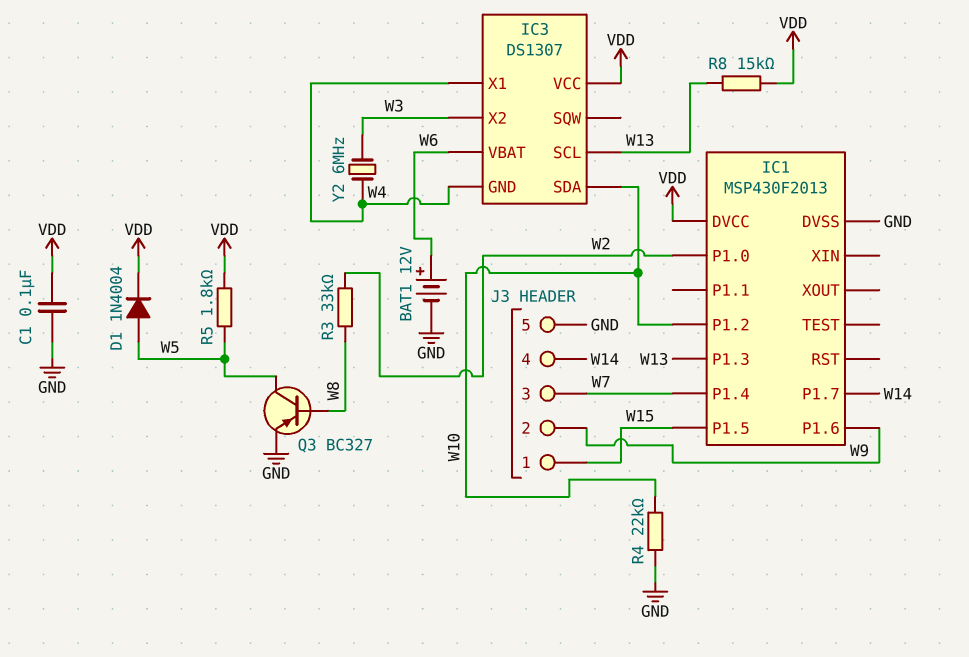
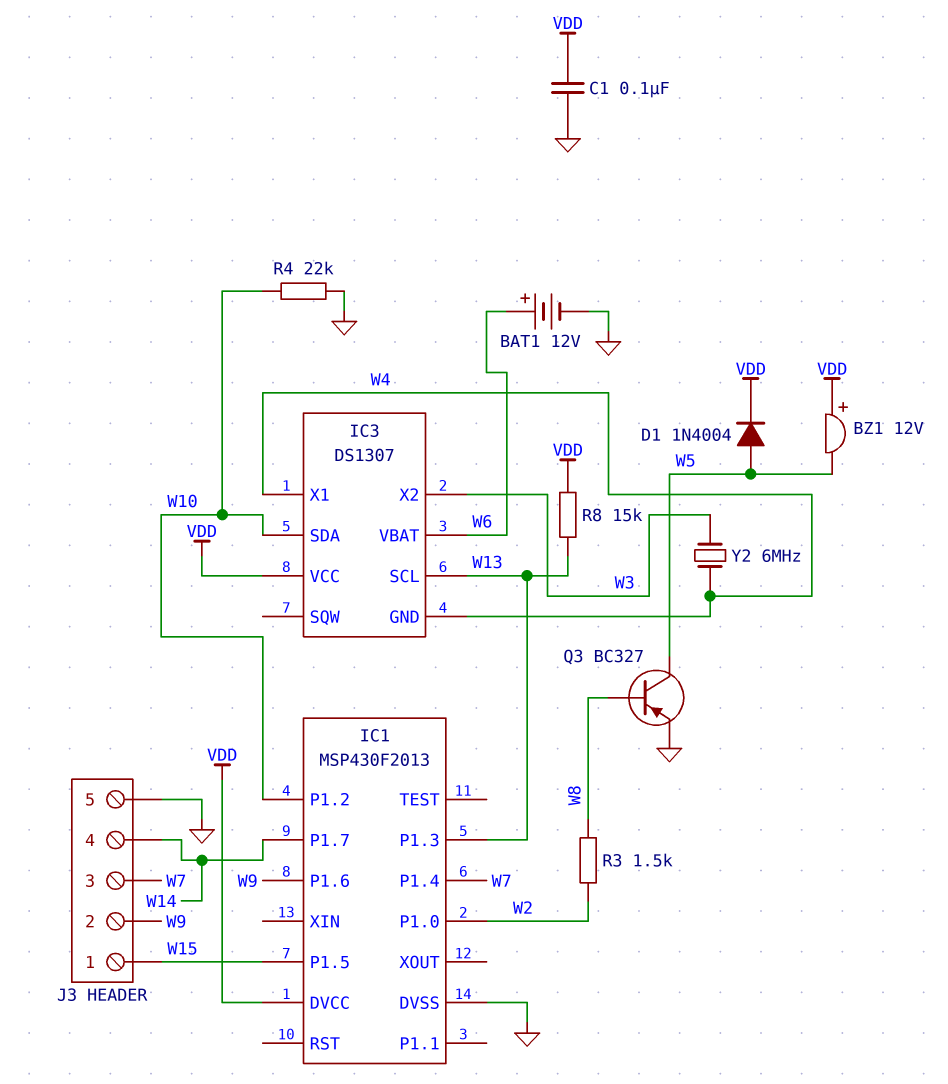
BZ1: none -> buzzer 12V (plus VDD, minus W5)
R3: 33k (W2, W8) -> 1.5k (W2, W8)
R5: 1.8k (VDD, W5) -> none

